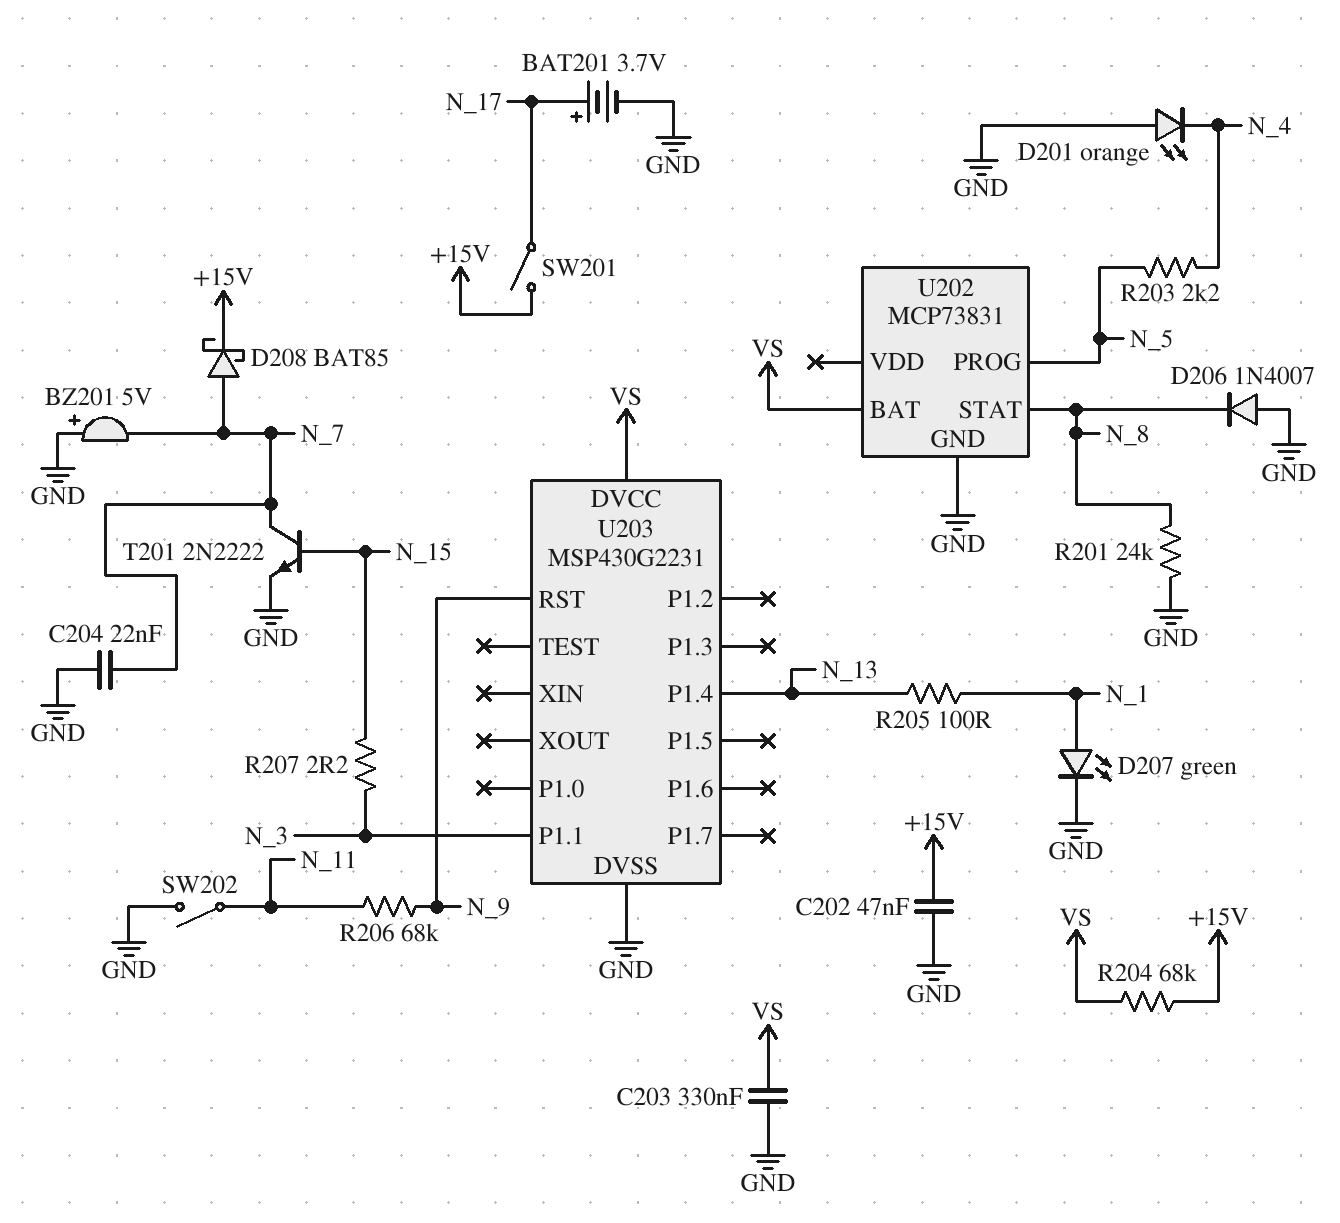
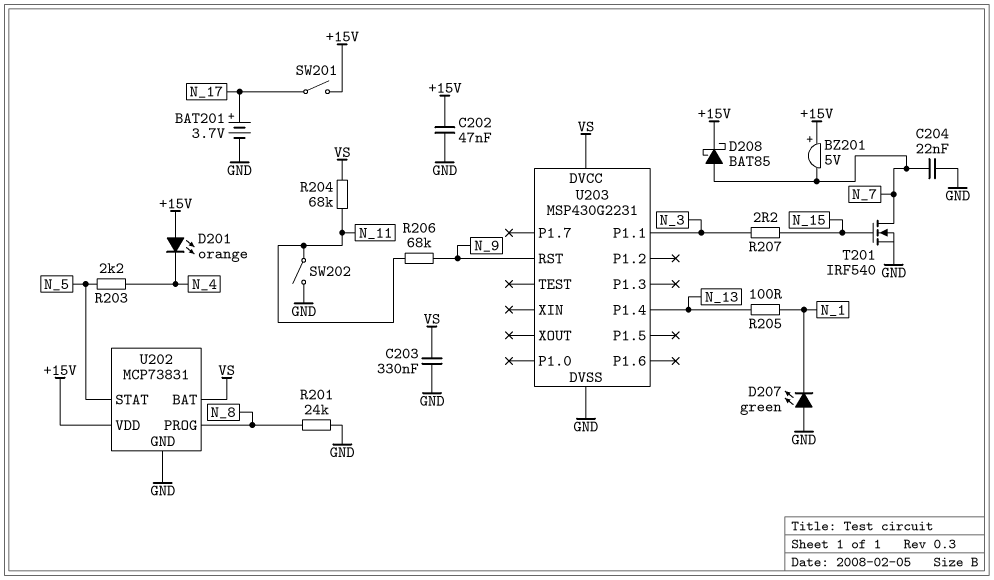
BZ201: buzzer 5V (plus GND, minus N_7) -> buzzer 5V (plus +15V, minus N_7)
D201: LED orange (A GND, K N_4) -> LED orange (A +15V, K N_4)
D206: diode 1N4007 (A GND, K N_8) -> none
D207: LED green (A N_1, K GND) -> LED green (A GND, K N_1)
R204: 68k (+15V, VS) -> 68k (N_11, VS)
T201: NPN 2N2222 (B N_15, C N_7, E GND) -> NMOS IRF540 (G N_15, D N_7, S GND)
U202 pin PROG: N_5 -> N_8
U202 pin STAT: N_8 -> N_5
U202 pin VDD: none -> +15V

